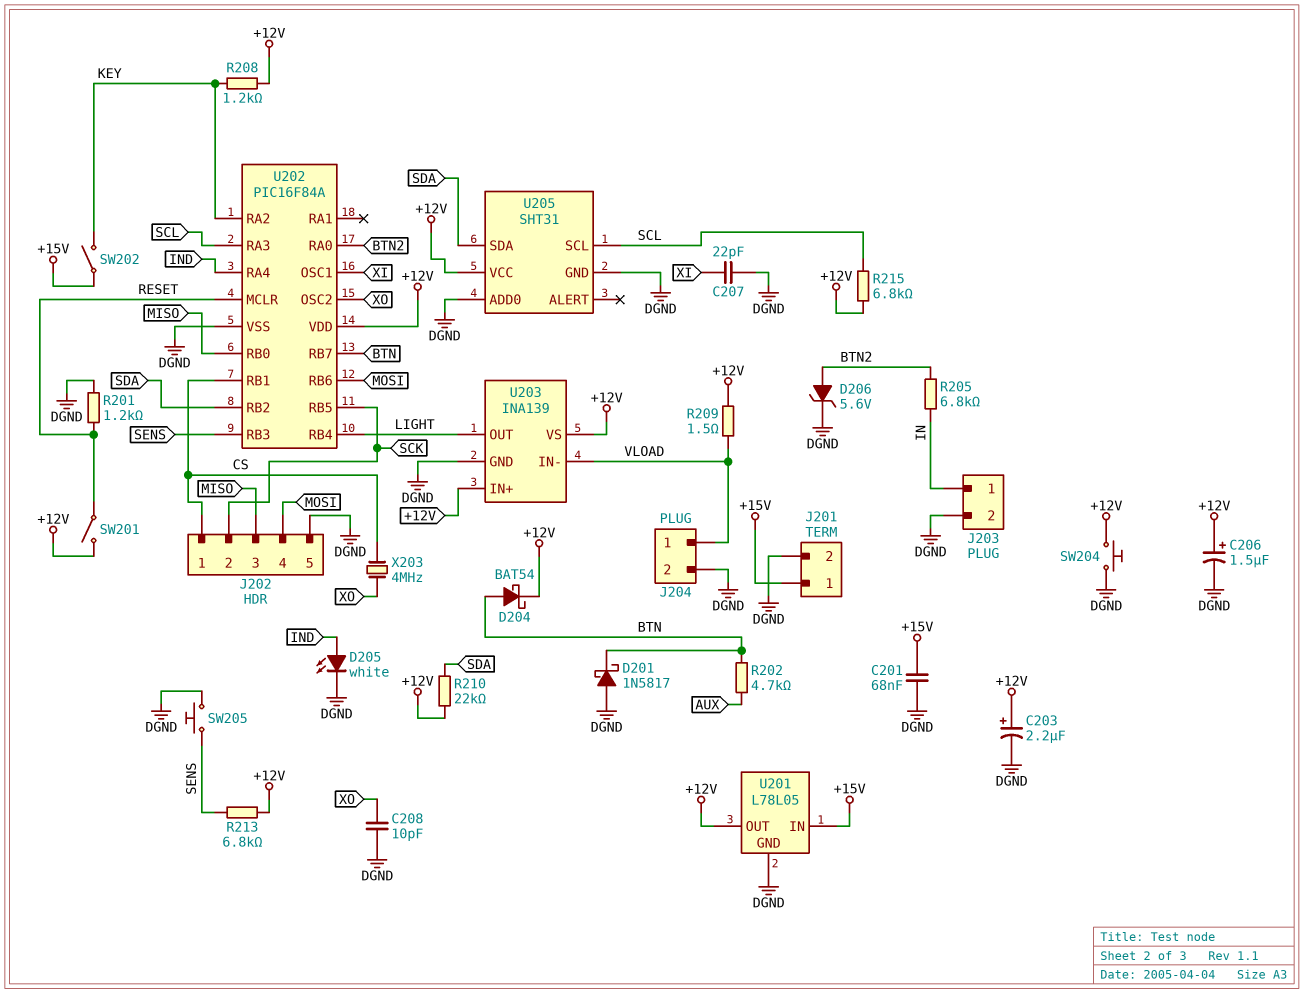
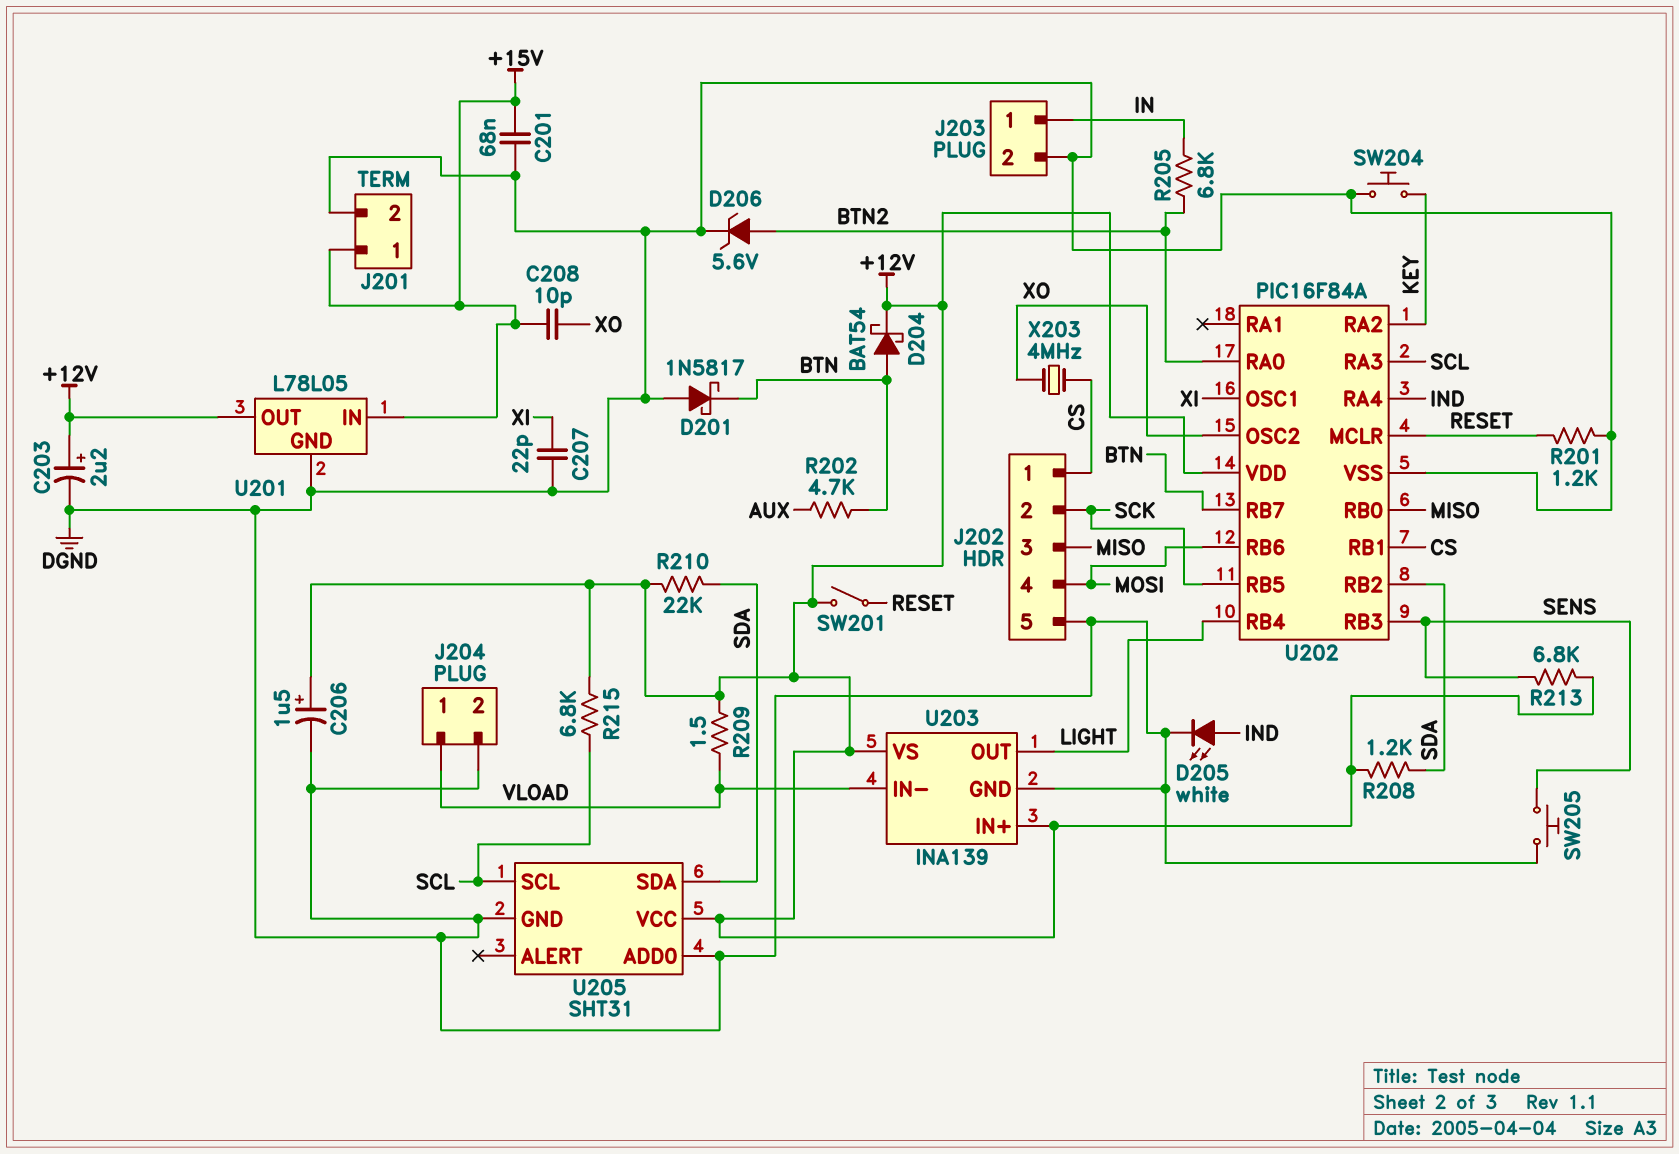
C208: 10pF (DGND, XO) -> 10pF (+15V, XO)
R208: 1.2k (+12V, KEY) -> 1.2k (+12V, SDA)
SW202: switch (+15V, KEY) -> none
SW204: button (+12V, DGND) -> button (DGND, KEY)

